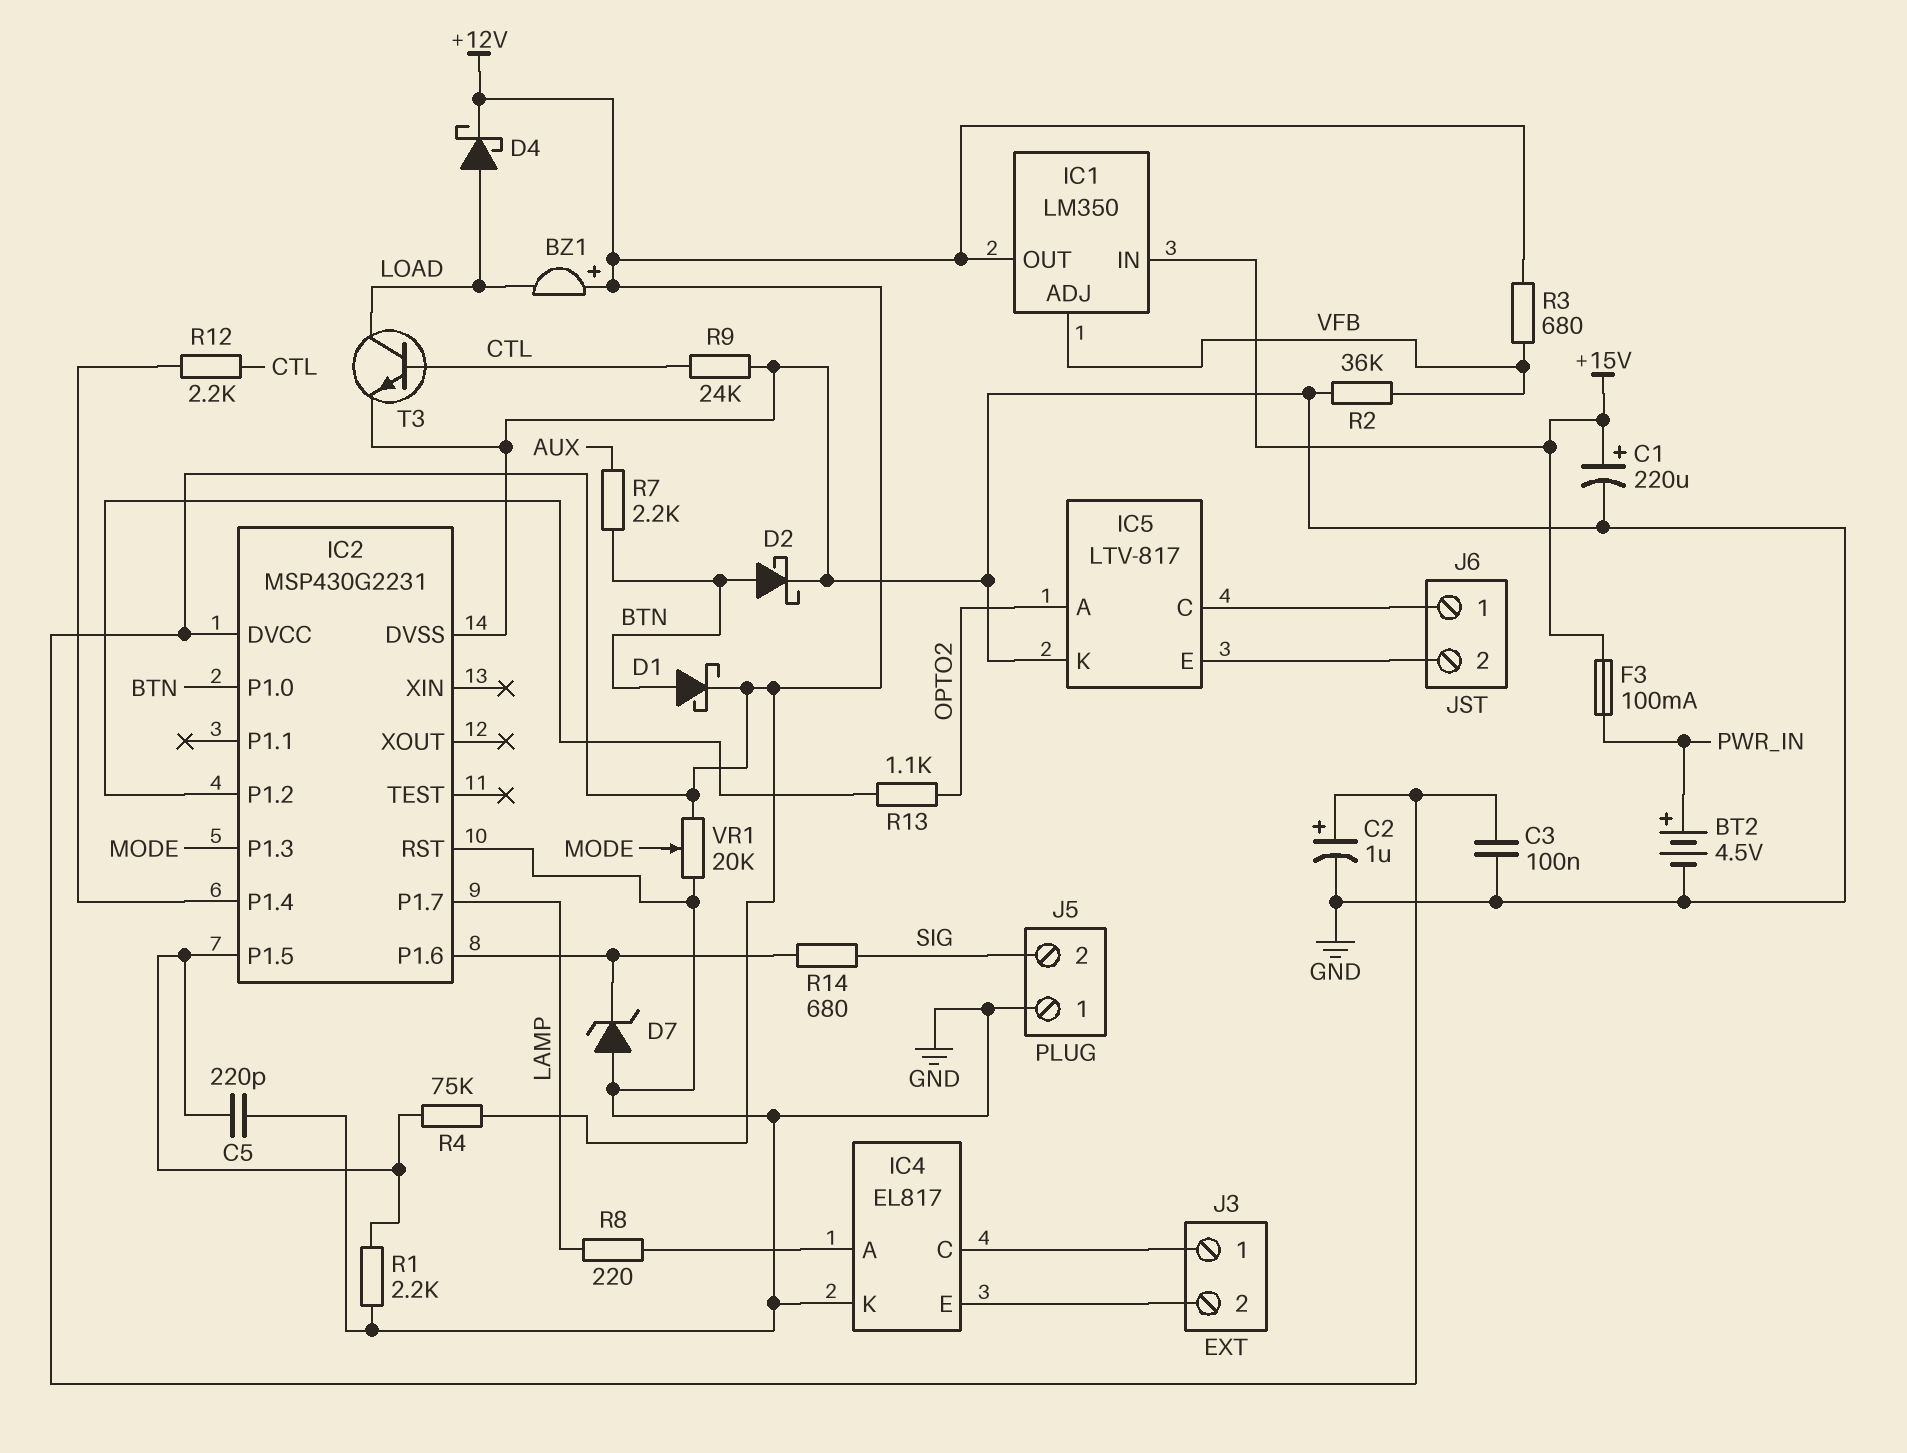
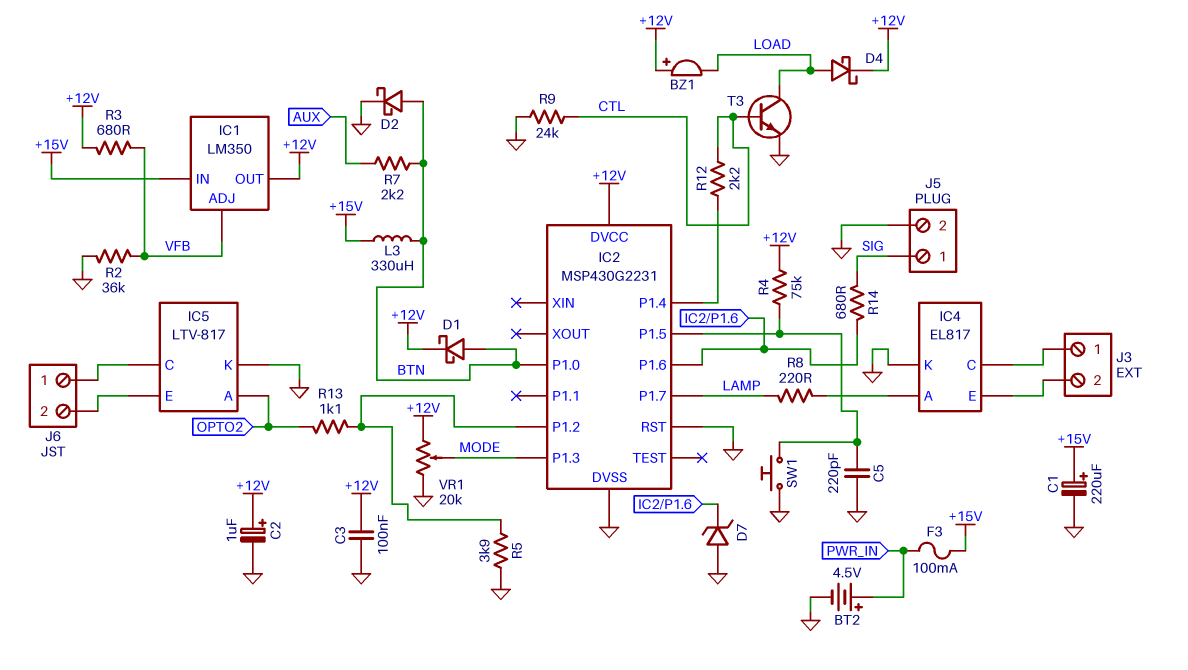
J5 pin 1: GND -> SIG
J5 pin 2: SIG -> GND
L3: none -> 330uH (+15V, BTN)
R1: 2.2k (GND, IC2/P1.5) -> none
R5: none -> 3.9k (GND, IC2/P1.2)
SW1: none -> button (GND, IC2/P1.5)

